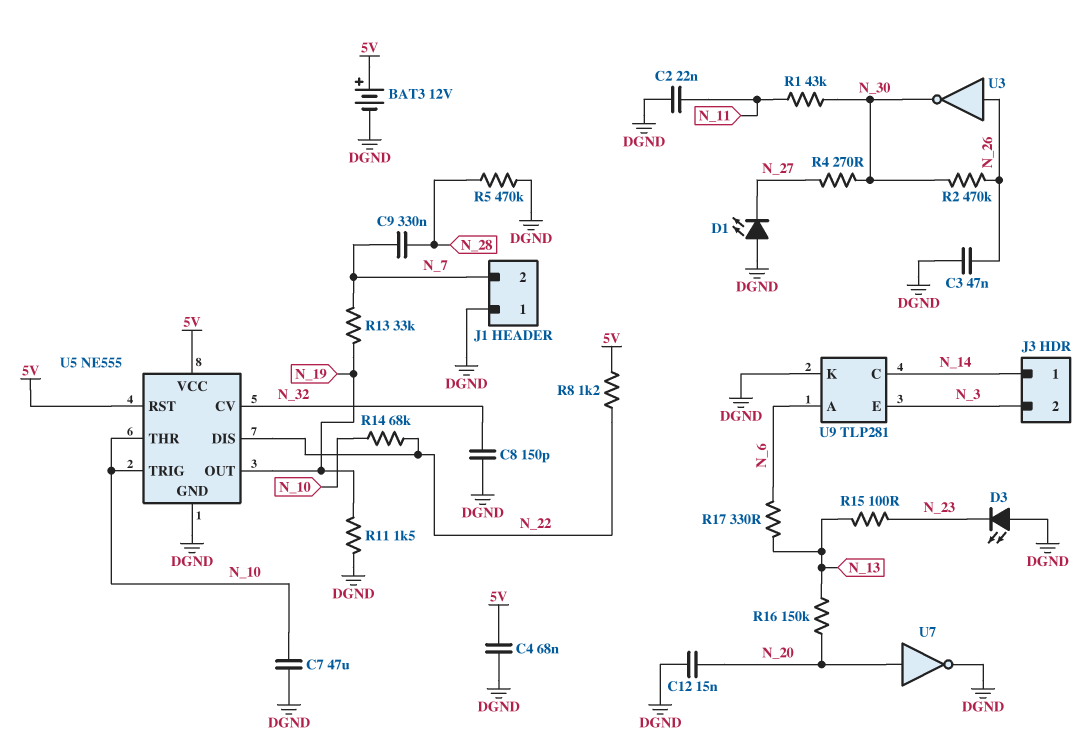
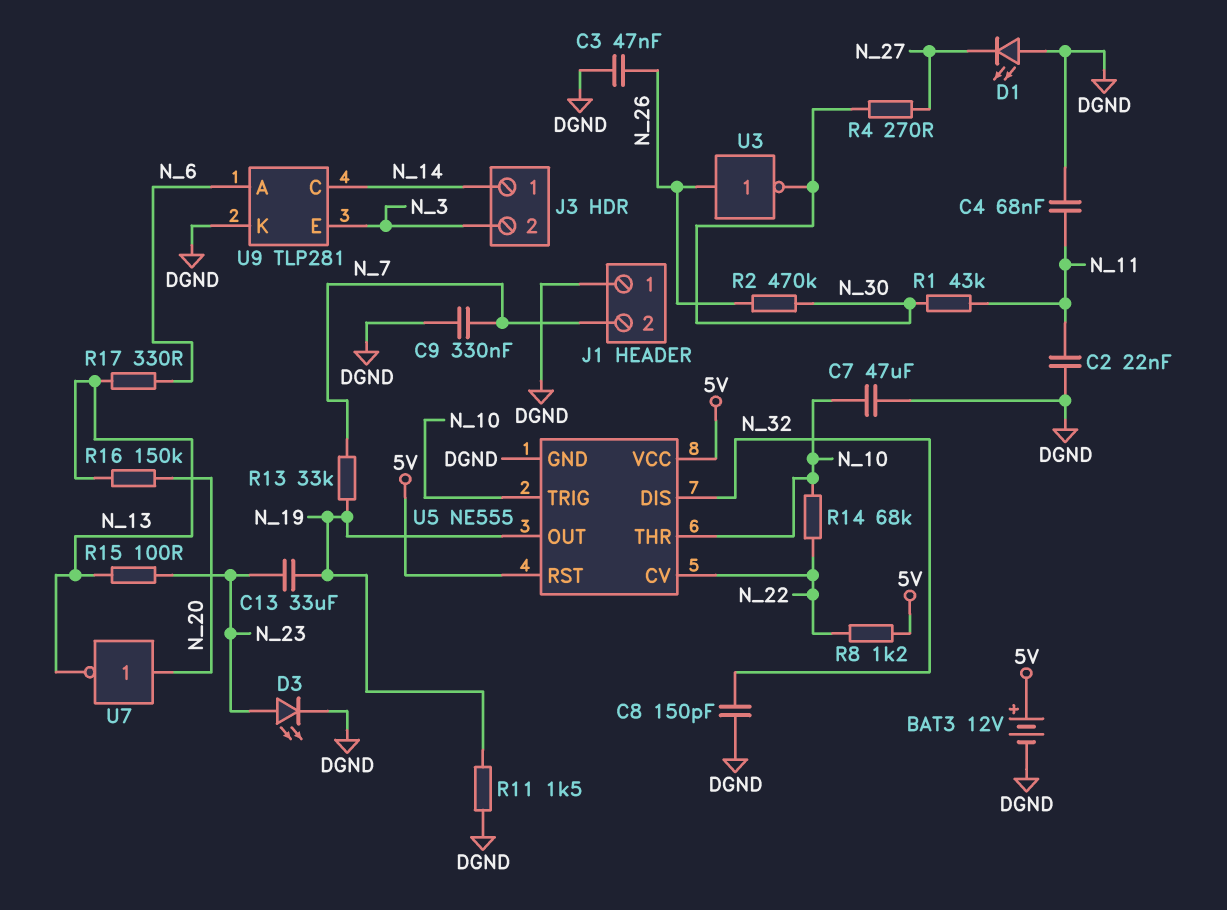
C4: 68nF (5V, DGND) -> 68nF (DGND, N_11)
C9: 330nF (N_7, N_28) -> 330nF (DGND, N_7)
C12: 15nF (DGND, N_20) -> none
C13: none -> 33uF (N_19, N_23)
D3: LED (A DGND, K N_23) -> LED (A N_23, K DGND)
R5: 470k (DGND, N_28) -> none
U5 pin CV: N_32 -> N_22
U5 pin DIS: N_22 -> N_32
U7: NOT (in N_20, out DGND) -> NOT (in N_20, out N_13)

